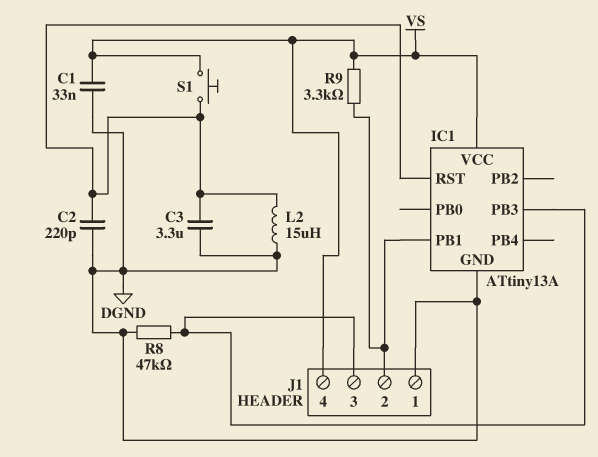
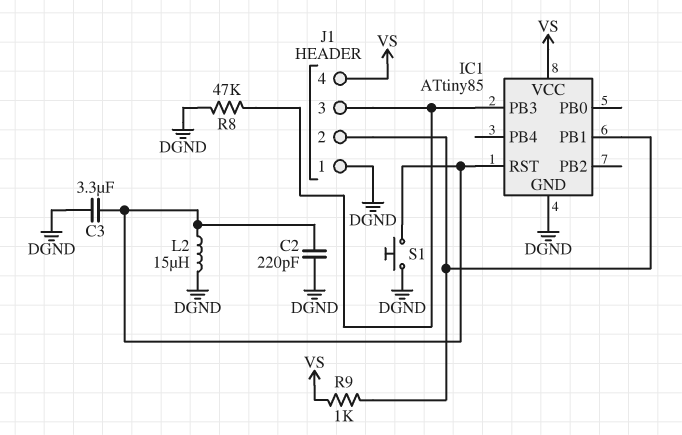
C1: 33nF (DGND, VS) -> none
IC1: ATtiny13A -> ATtiny85
R9: 3.3k (IC1/PB1, VS) -> 1k (IC1/PB1, VS)
S1: button (IC1/RST, VS) -> button (DGND, IC1/RST)

